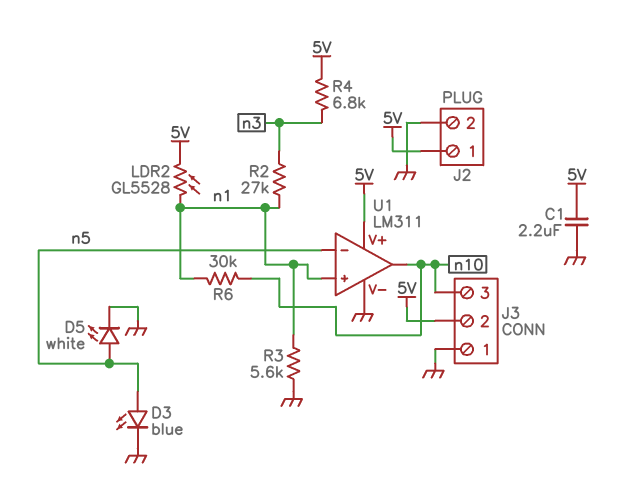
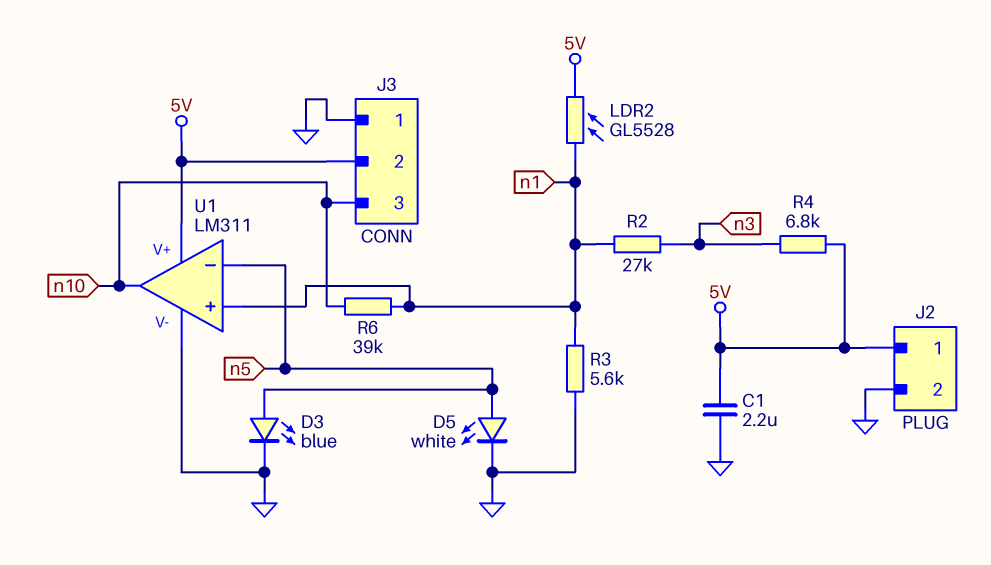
R6: 30k (n1, n10) -> 39k (n1, n10)

